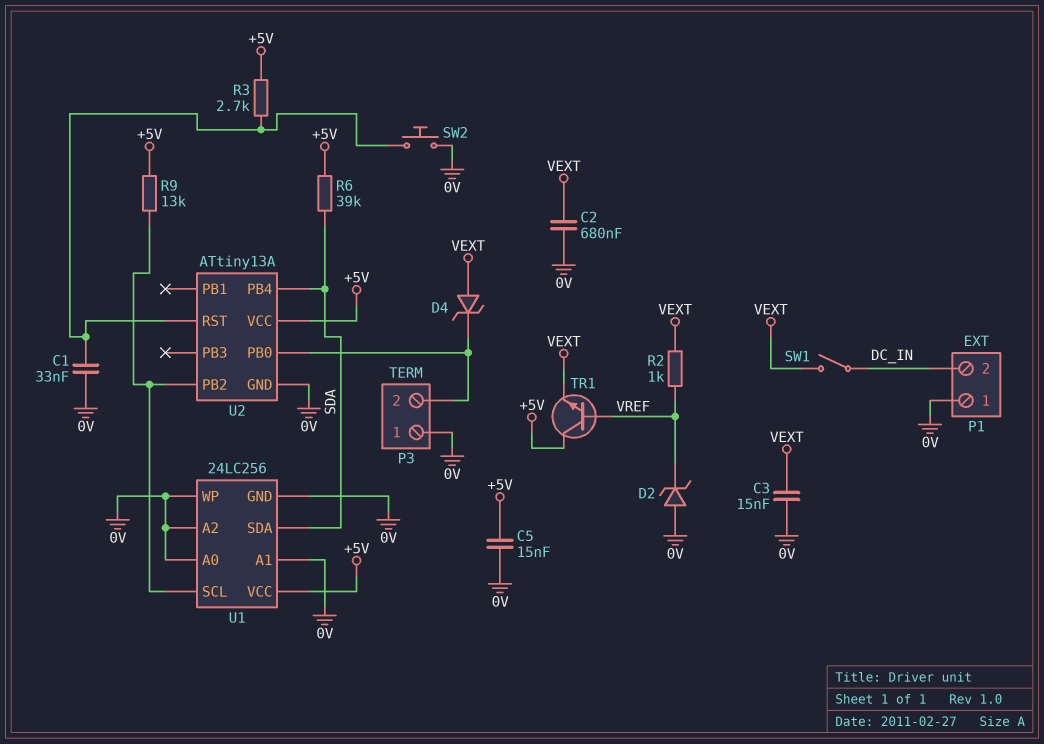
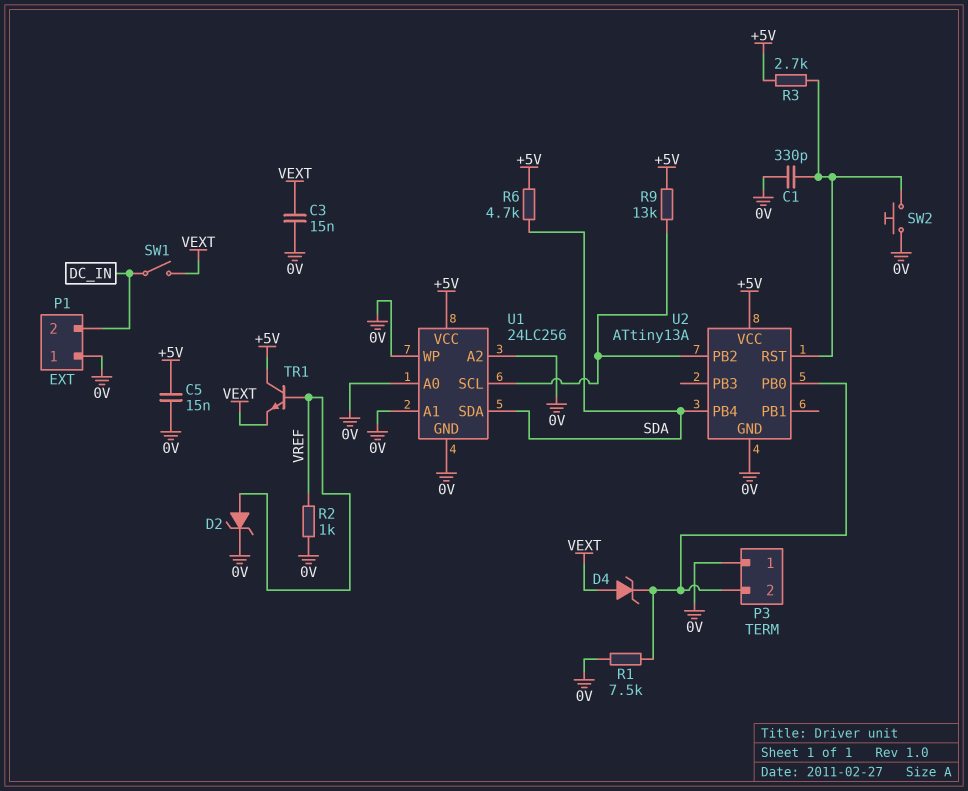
C1: 33nF (0V, U2/RST) -> 330pF (0V, U2/RST)
C2: 680nF (0V, VEXT) -> none
D2: zener (A 0V, K VREF) -> zener (A VREF, K 0V)
R1: none -> 7.5k (0V, P3/2)
R2: 1k (VEXT, VREF) -> 1k (0V, VREF)
R6: 39k (+5V, SDA) -> 4.7k (+5V, SDA)

